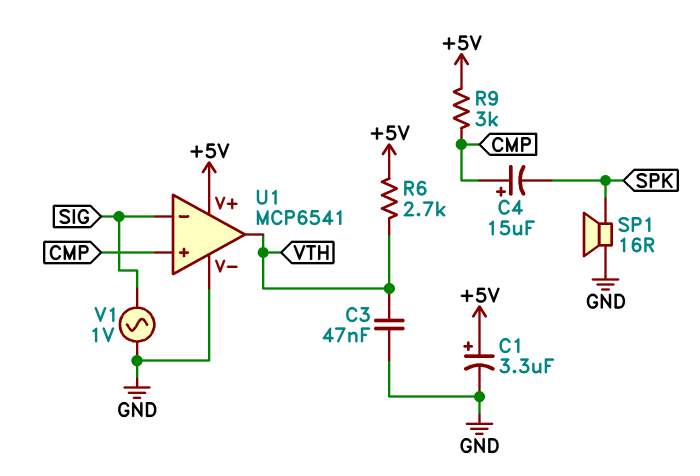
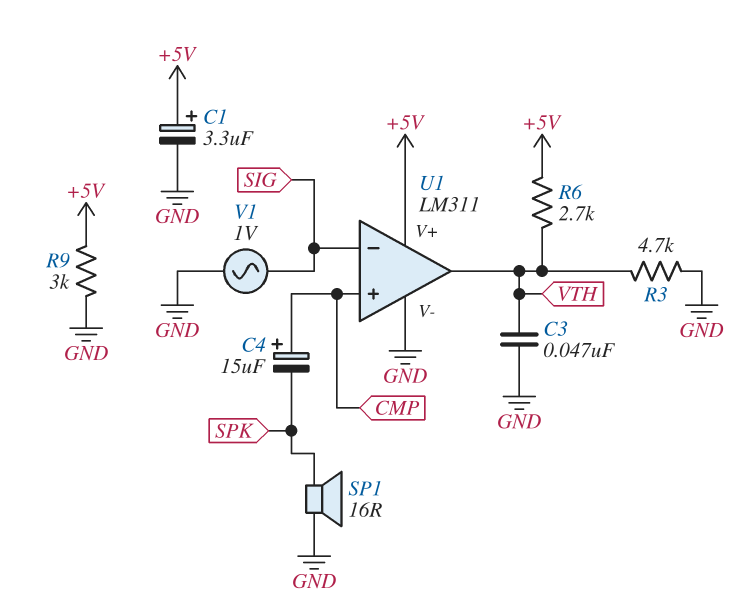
R3: none -> 4.7k (GND, VTH)
R9: 3k (+5V, CMP) -> 3k (+5V, GND)
U1: MCP6541 -> LM311

